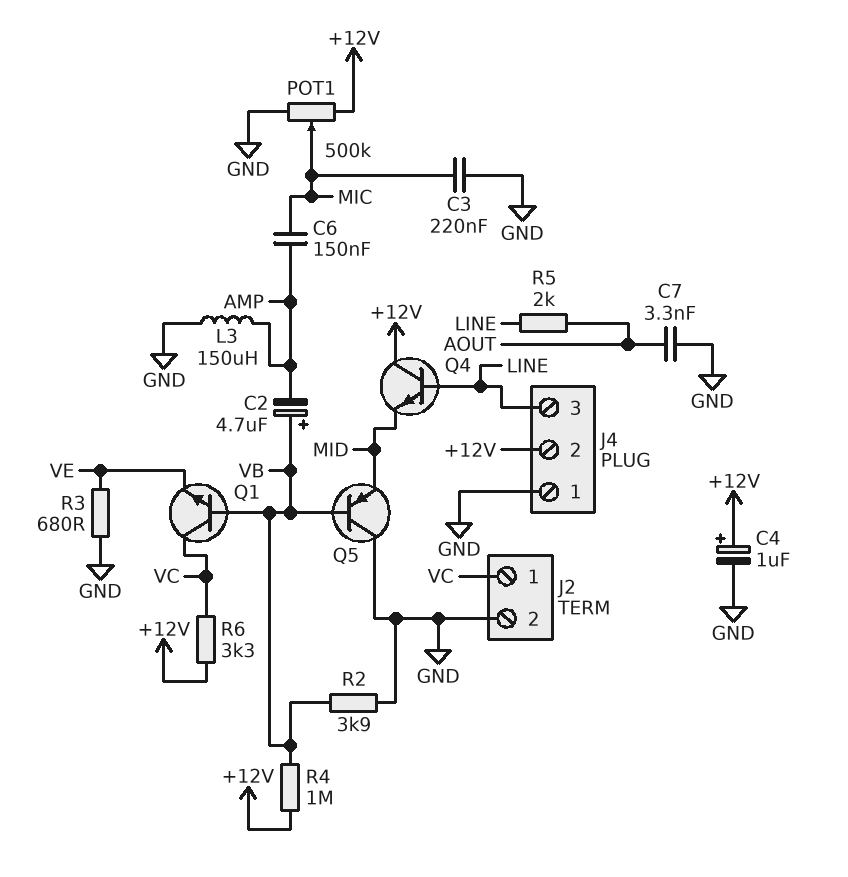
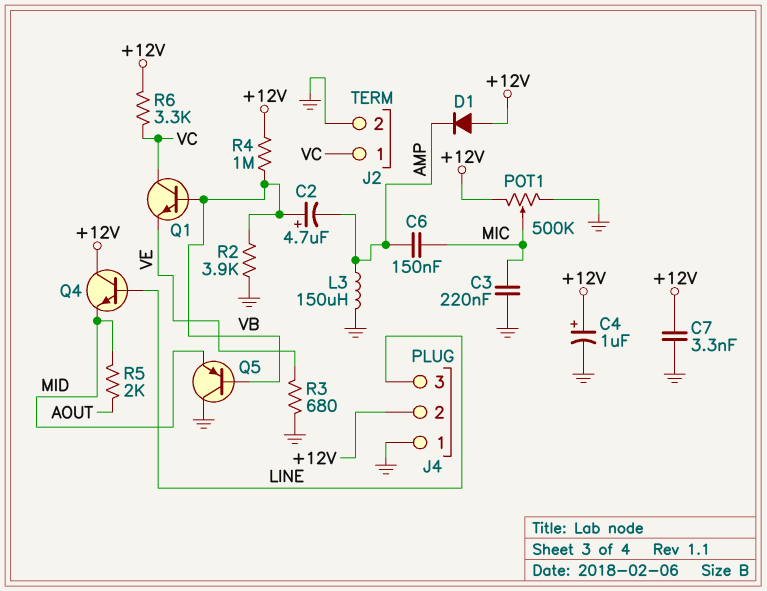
C7: 3.3nF (AOUT, GND) -> 3.3nF (+12V, GND)
D1: none -> diode (A +12V, K AMP)
R5: 2k (AOUT, LINE) -> 2k (AOUT, MID)

